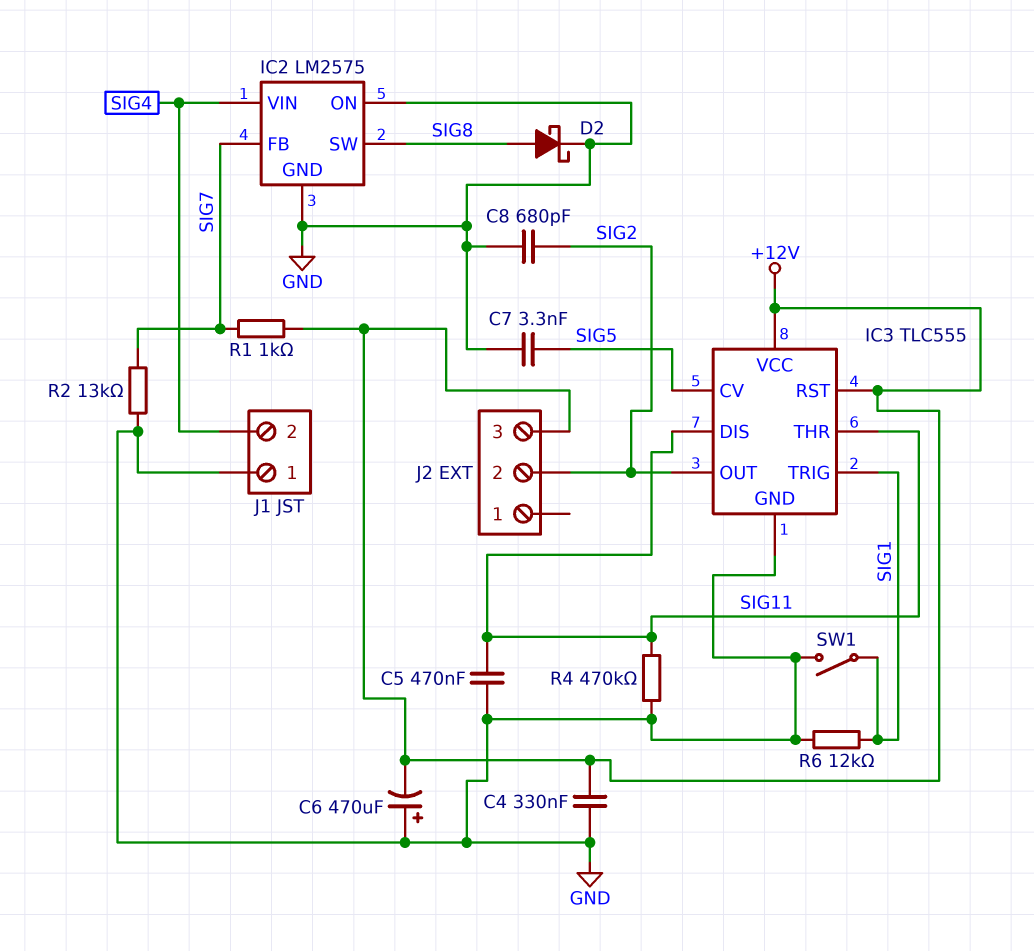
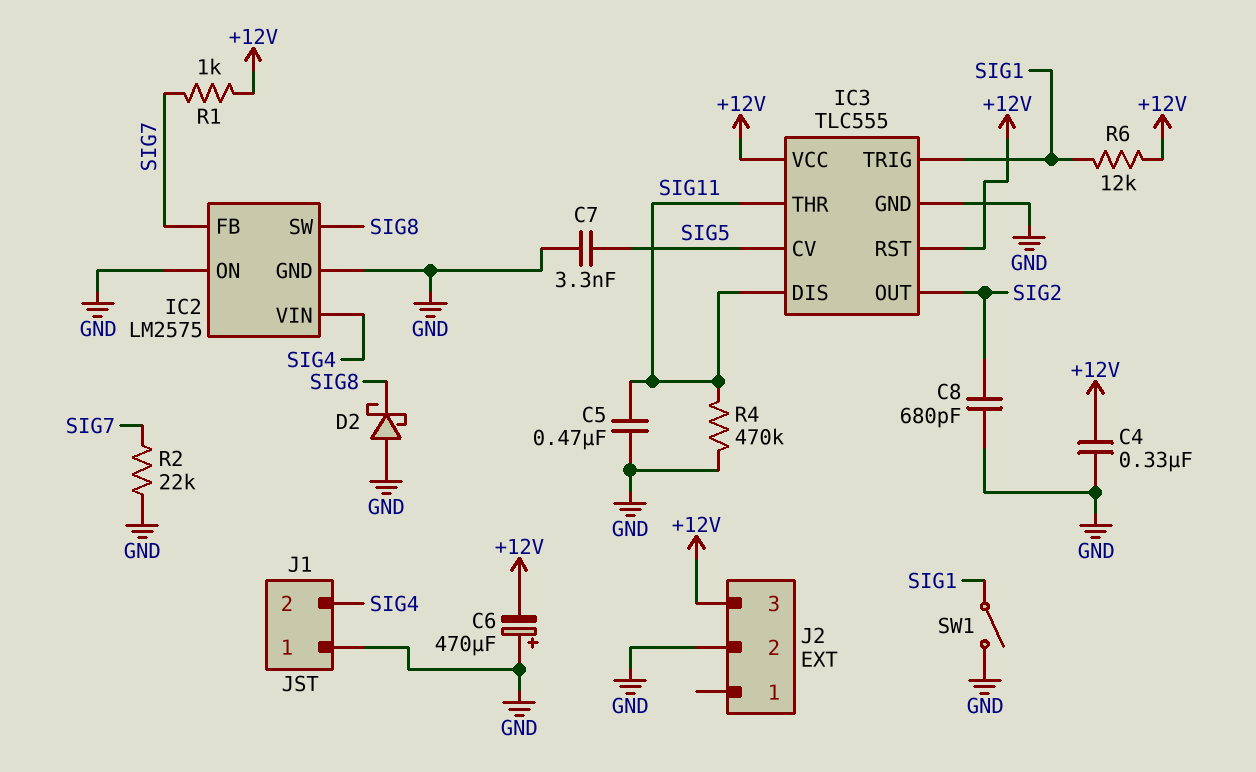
D2: schottky (A SIG8, K GND) -> schottky (A GND, K SIG8)
J2 pin 2: SIG2 -> GND
R2: 13k (GND, SIG7) -> 22k (GND, SIG7)
R6: 12k (GND, SIG1) -> 12k (+12V, SIG1)

